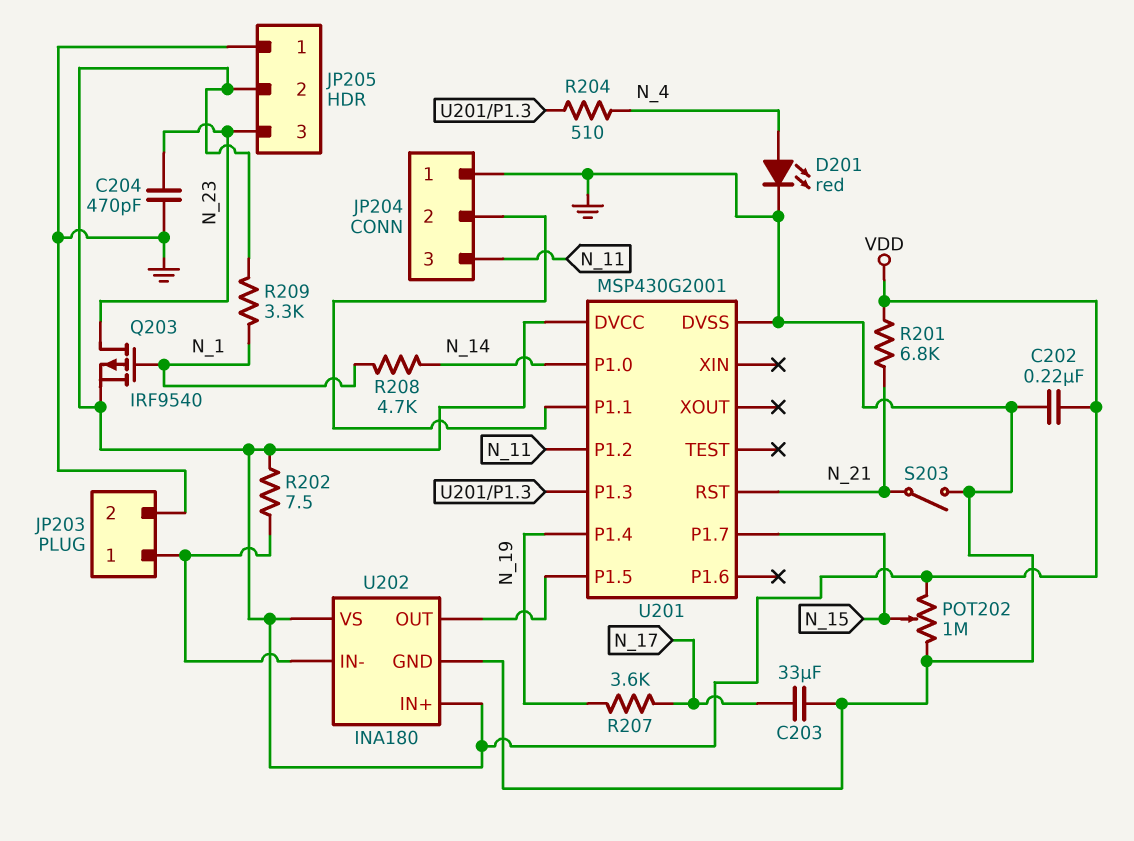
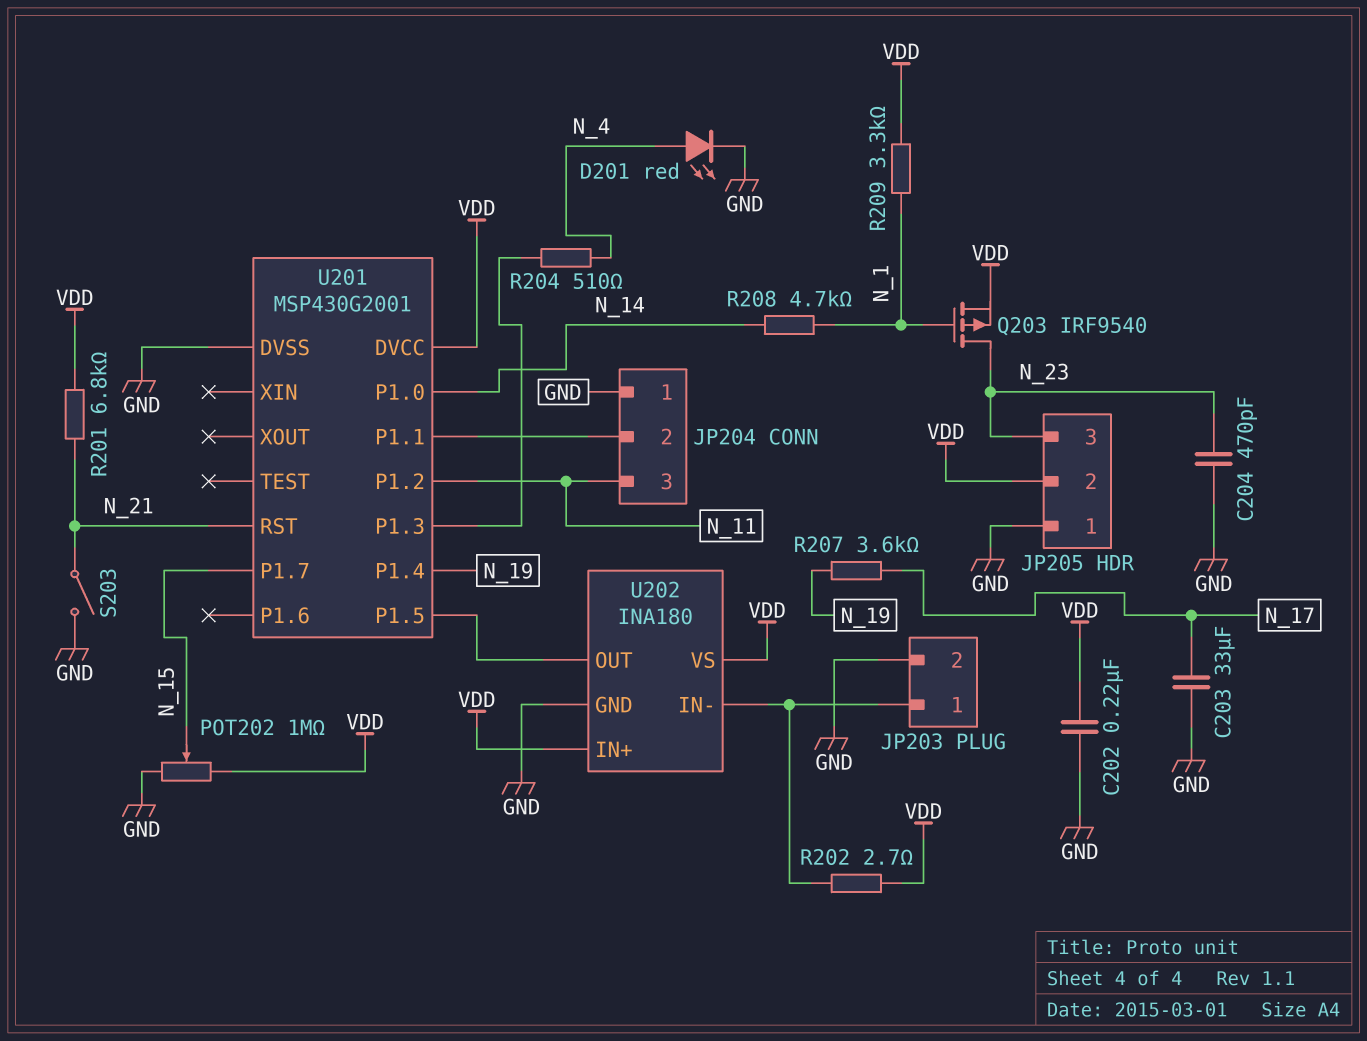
R202: 7.5 (JP203/1, VDD) -> 2.7 (JP203/1, VDD)

